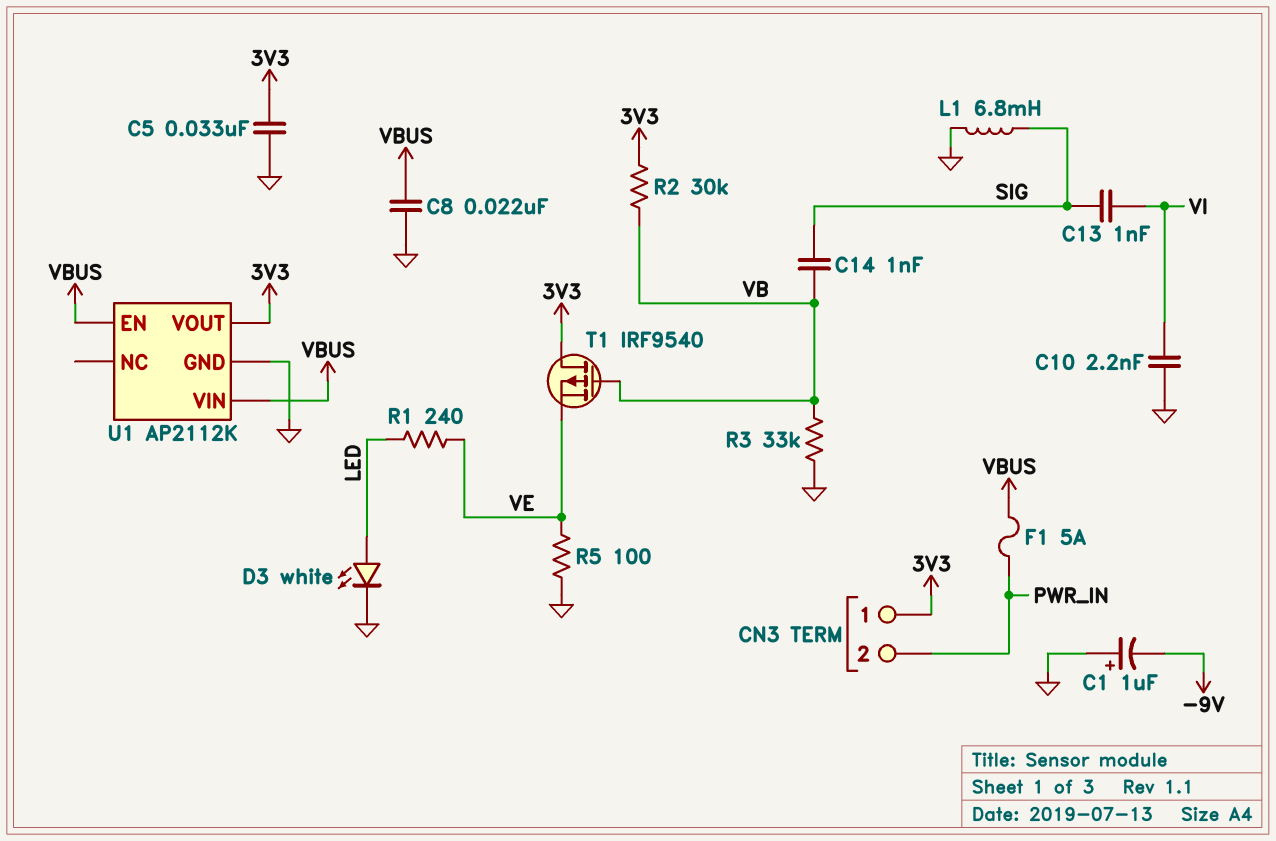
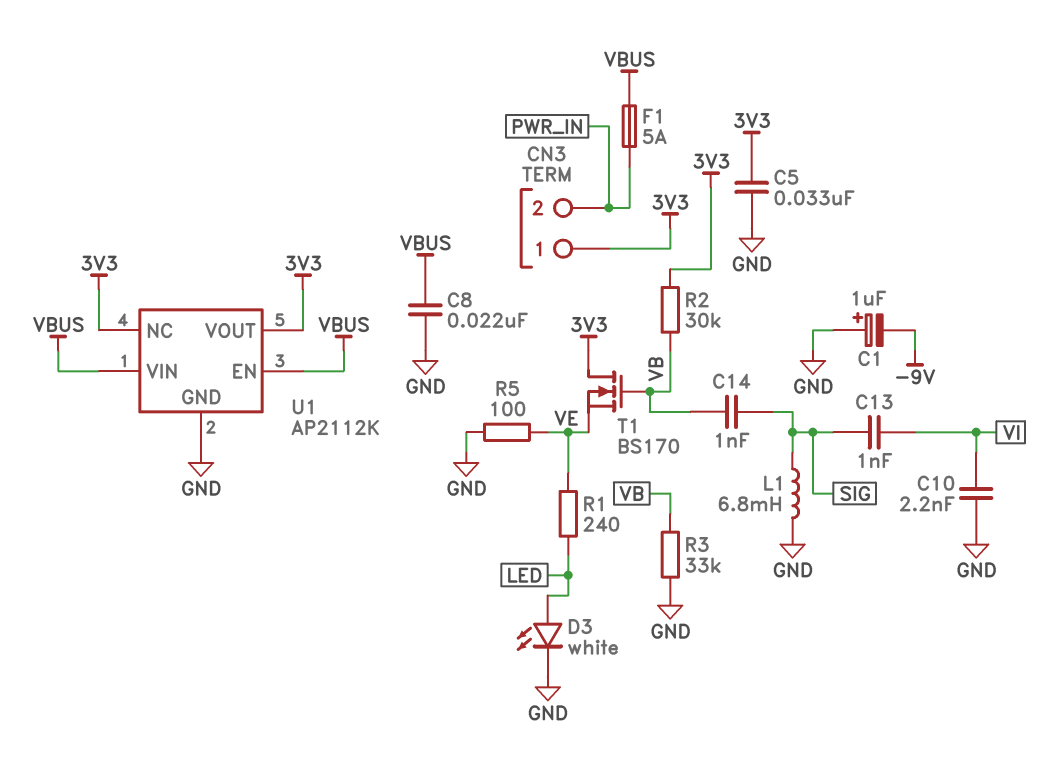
T1: PMOS IRF9540 (G VB, D 3V3, S VE) -> NMOS BS170 (G VB, D 3V3, S VE)
U1 pin NC: none -> 3V3

